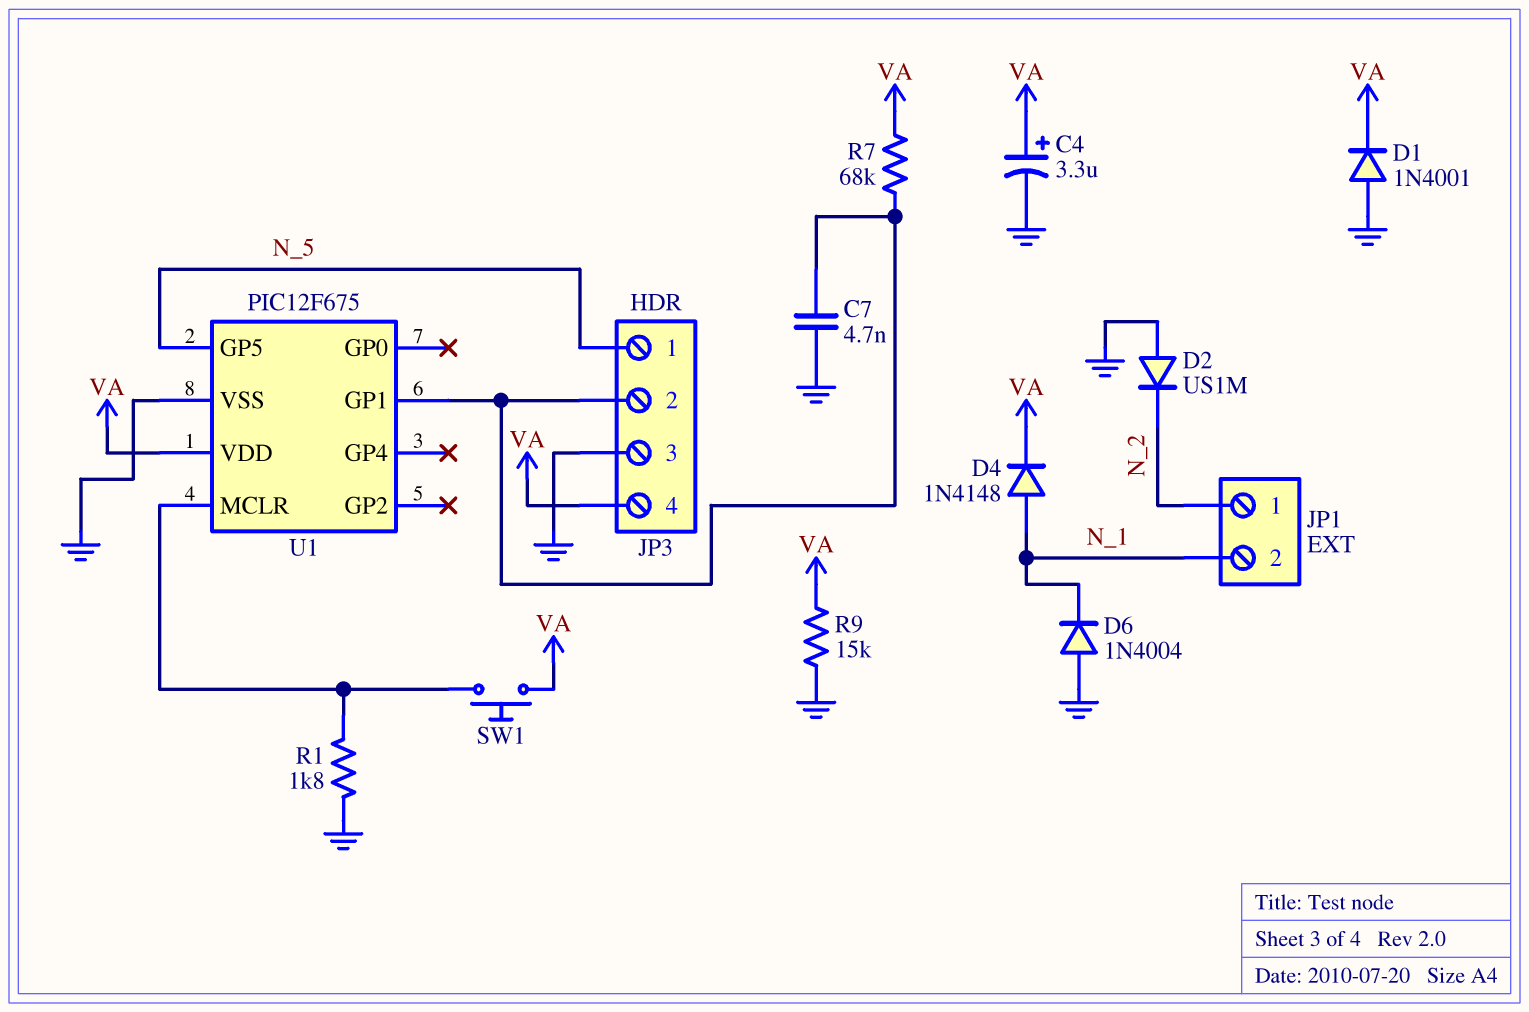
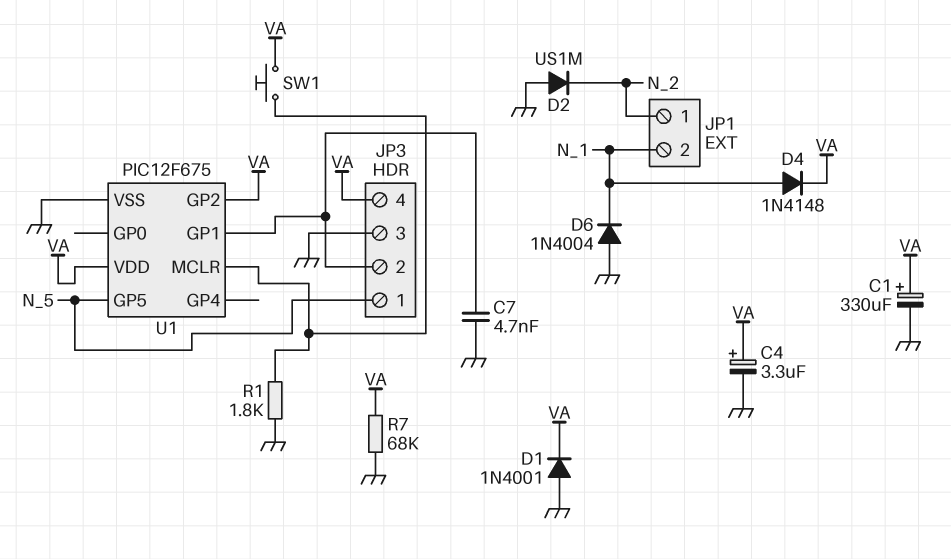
C1: none -> 330uF (plus VA, minus GND)
R7: 68k (JP3/2, VA) -> 68k (GND, VA)
R9: 15k (GND, VA) -> none
U1 pin GP2: none -> VA

